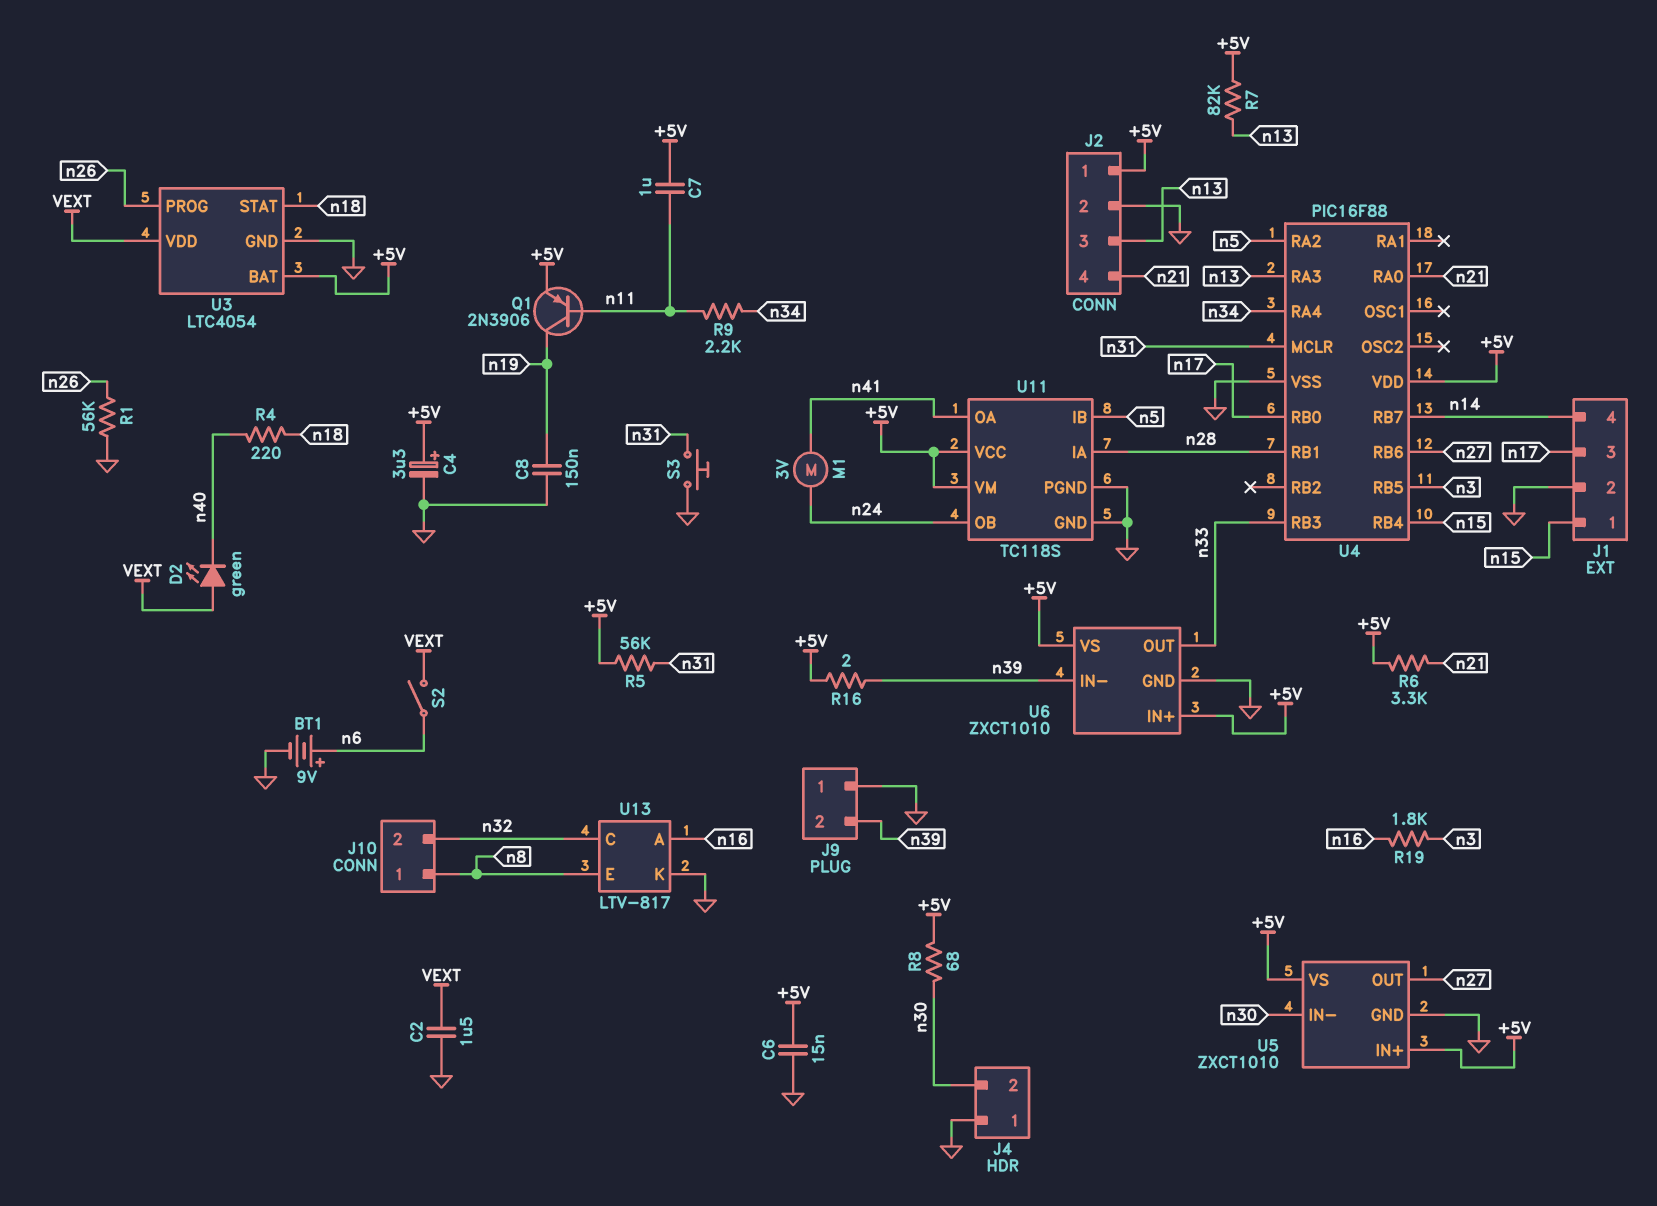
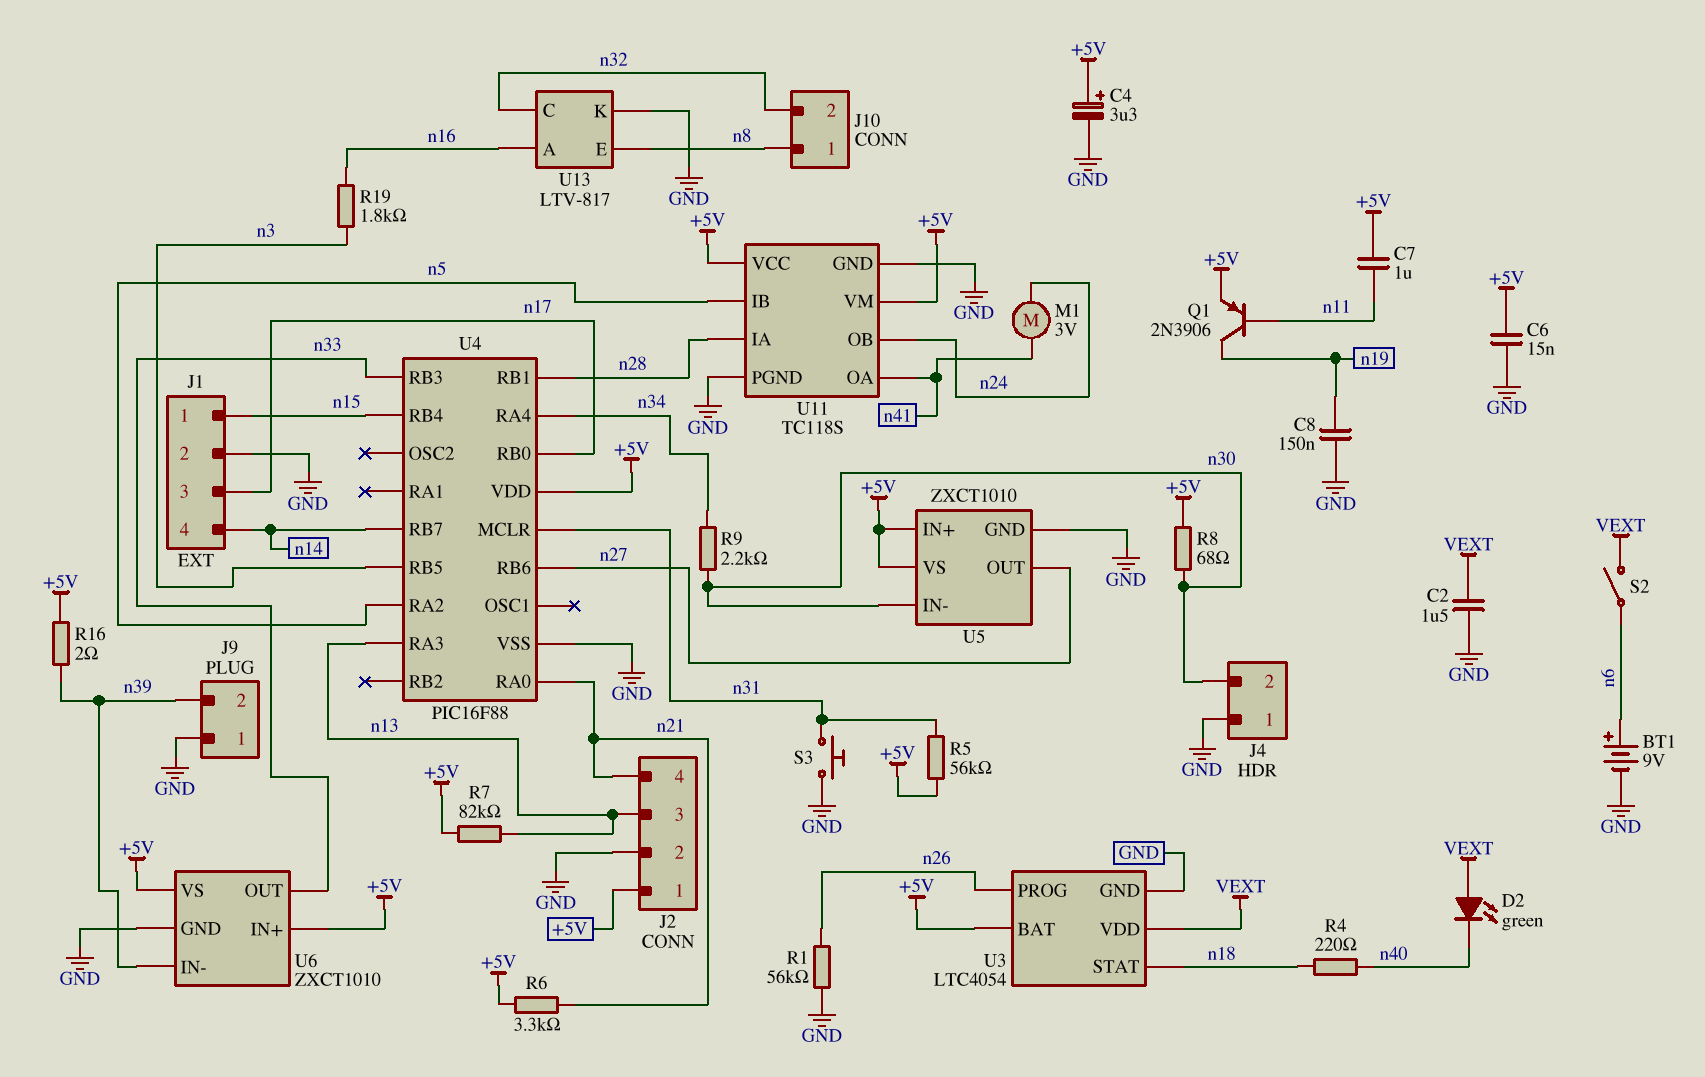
R9: 2.2k (n11, n34) -> 2.2k (n30, n34)

